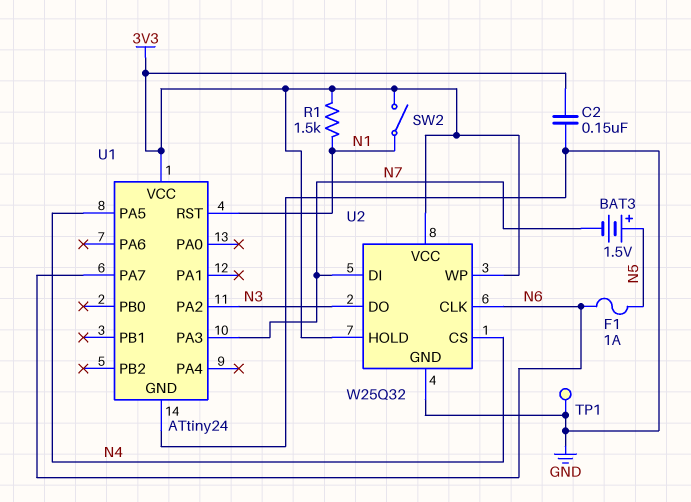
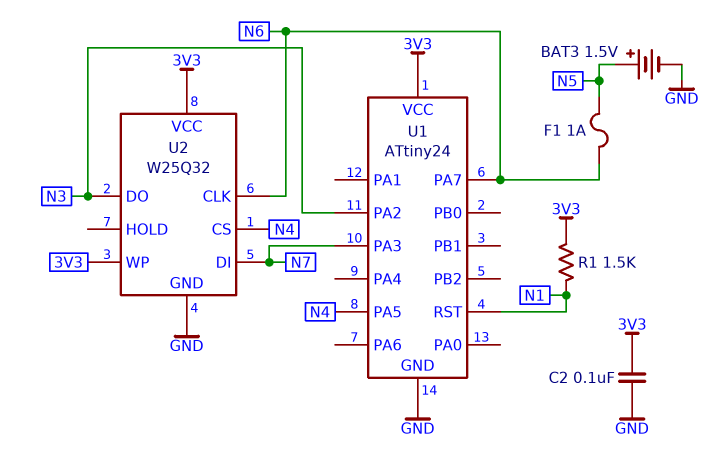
BAT3: 1.5V (plus N5, minus N7) -> 1.5V (plus N5, minus GND)
C2: 150nF (3V3, GND) -> 100nF (3V3, GND)
SW2: switch (3V3, N1) -> none
TP1: test point (GND) -> none
U2 pin HOLD: 3V3 -> none

